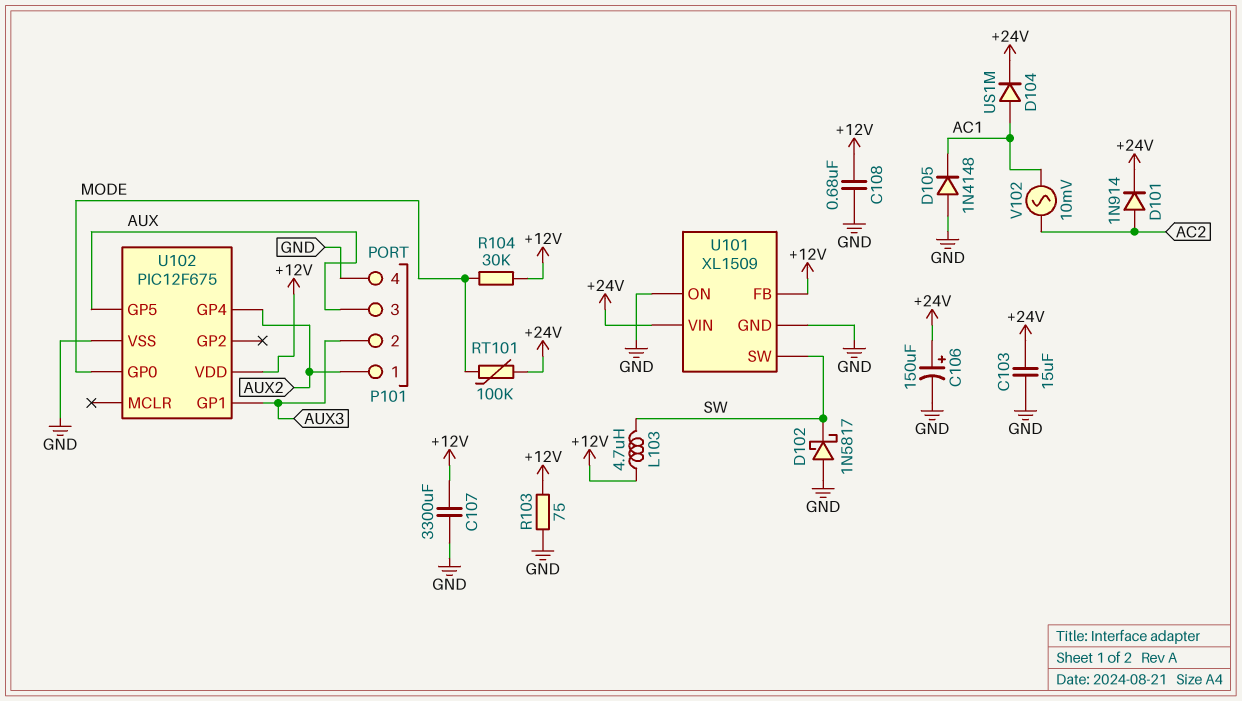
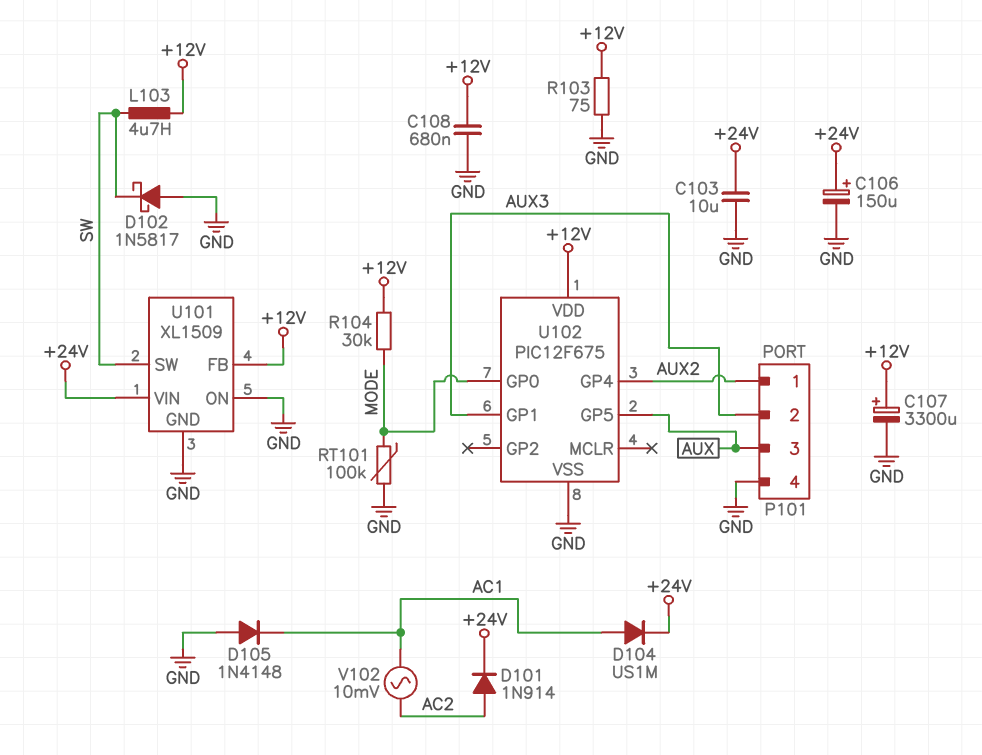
C103: 15uF (+24V, GND) -> 10uF (+24V, GND)
C107: 3300uF (+12V, GND) -> 3300uF (plus +12V, minus GND)
RT101: 100k (+24V, MODE) -> 100k (GND, MODE)

